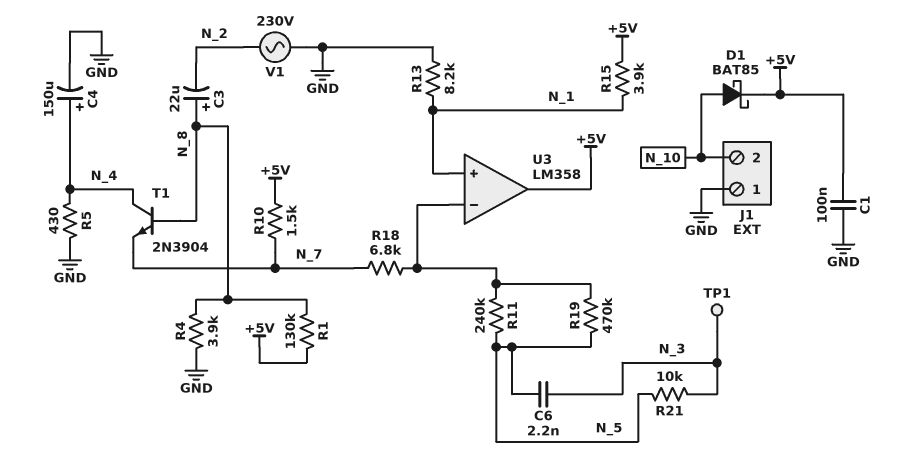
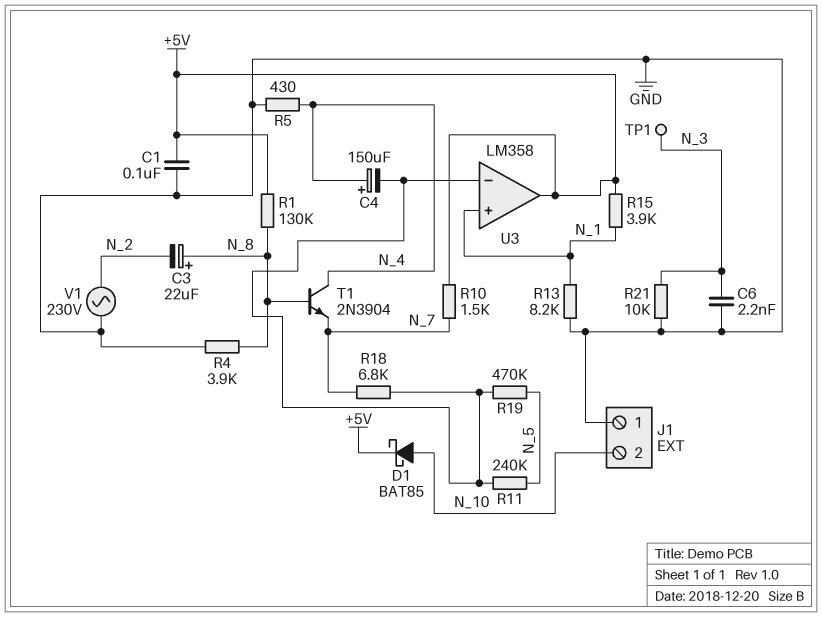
C4: 150uF (plus N_4, minus GND) -> 150uF (plus N_4, minus U3/in-)
C6: 2.2nF (N_3, N_5) -> 2.2nF (GND, N_3)
R21: 10k (N_3, N_5) -> 10k (GND, N_3)

